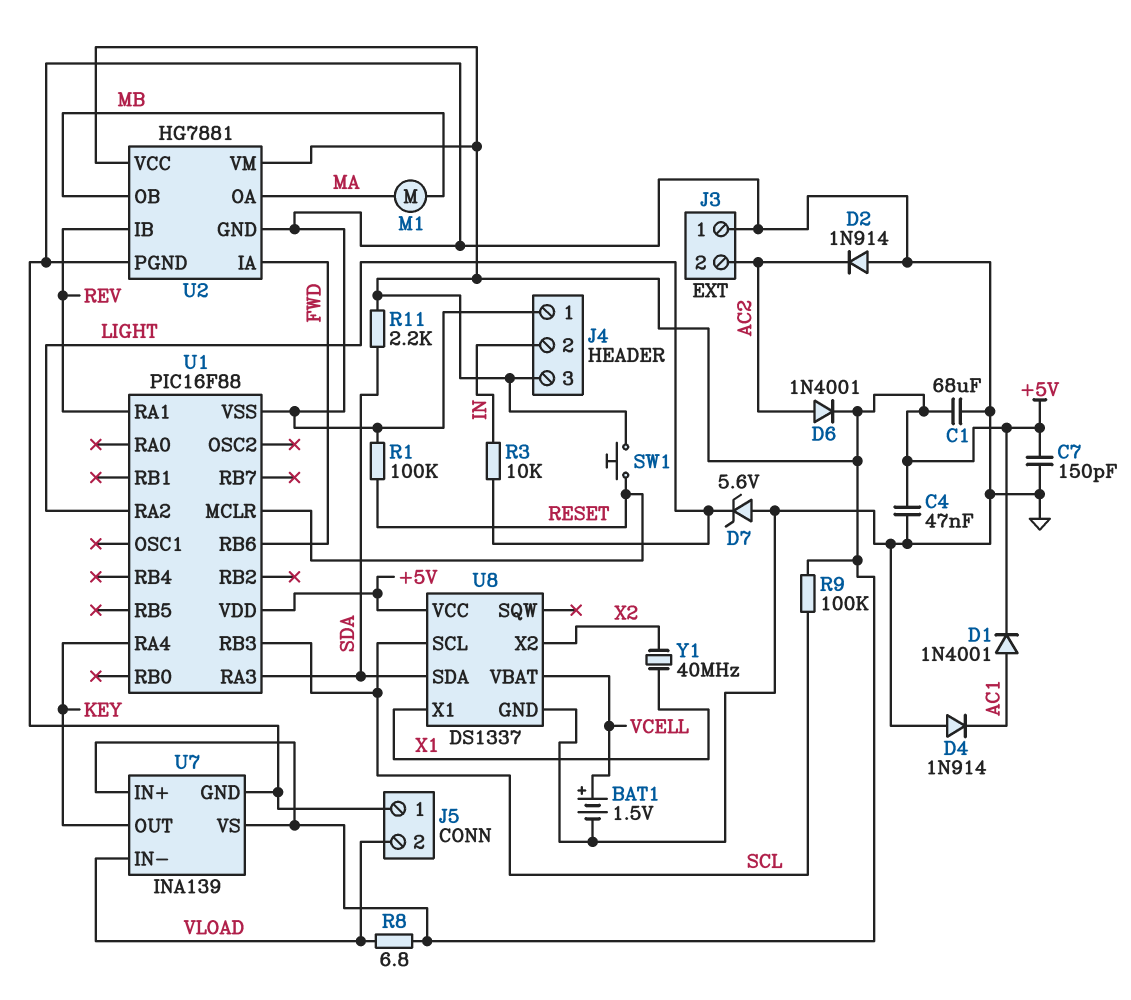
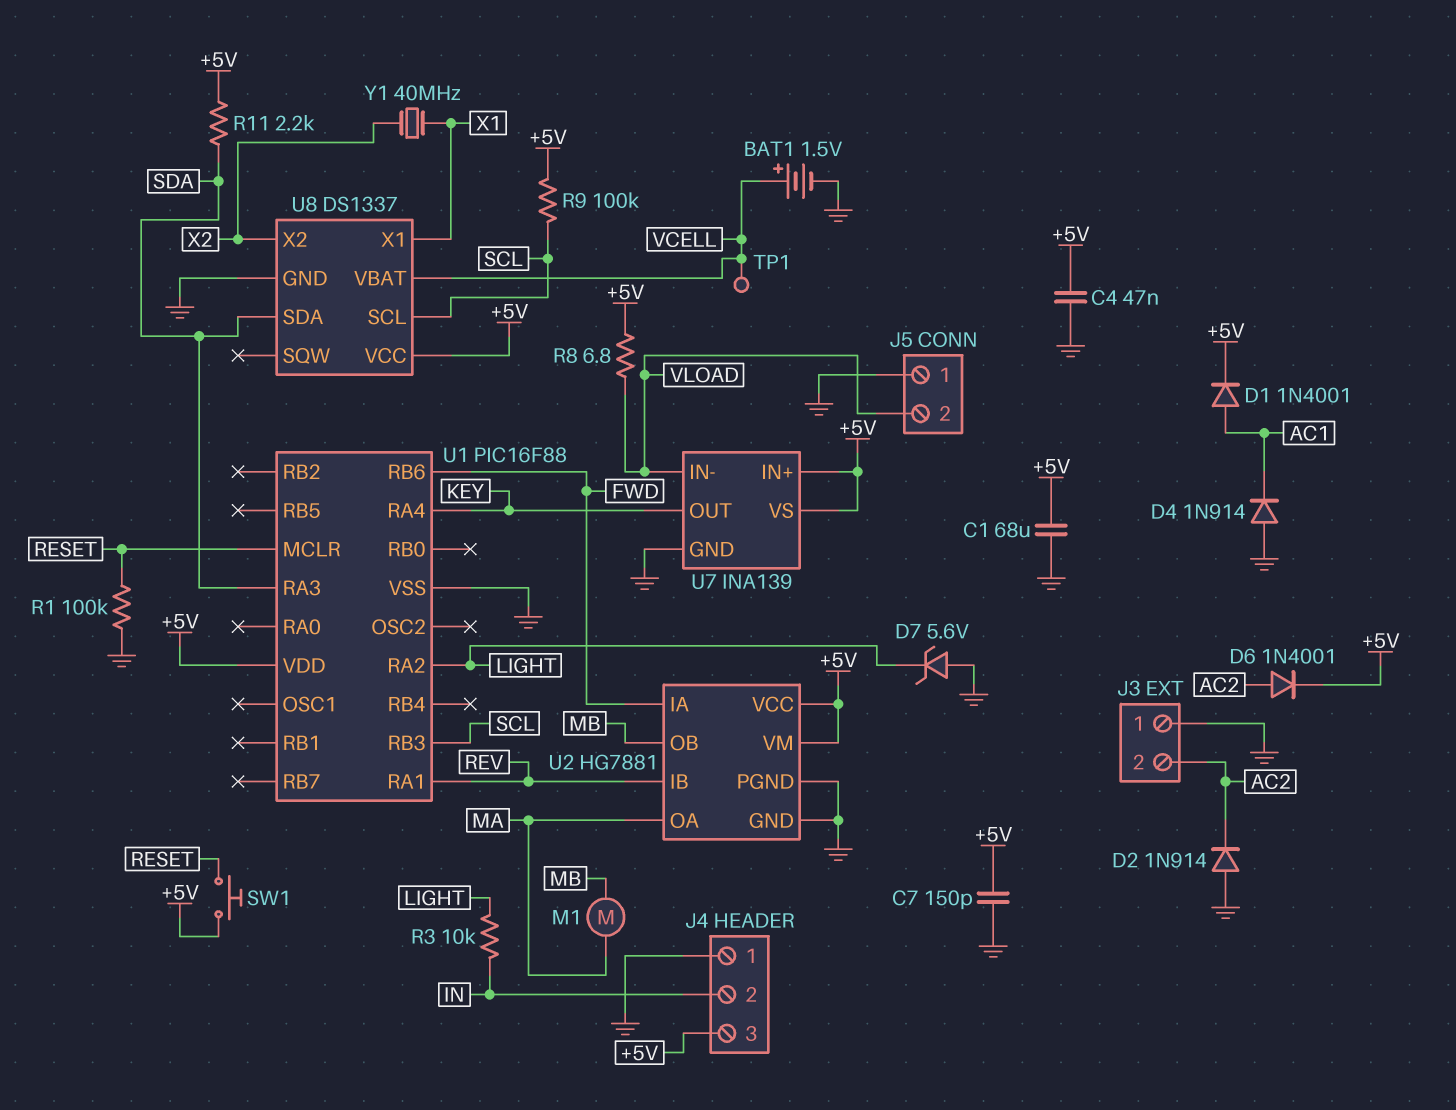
TP1: none -> test point (VCELL)

